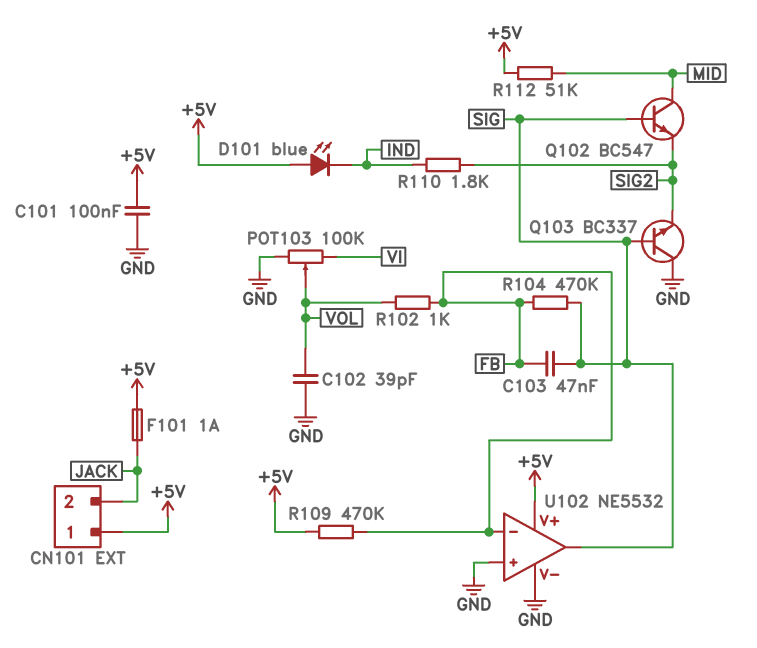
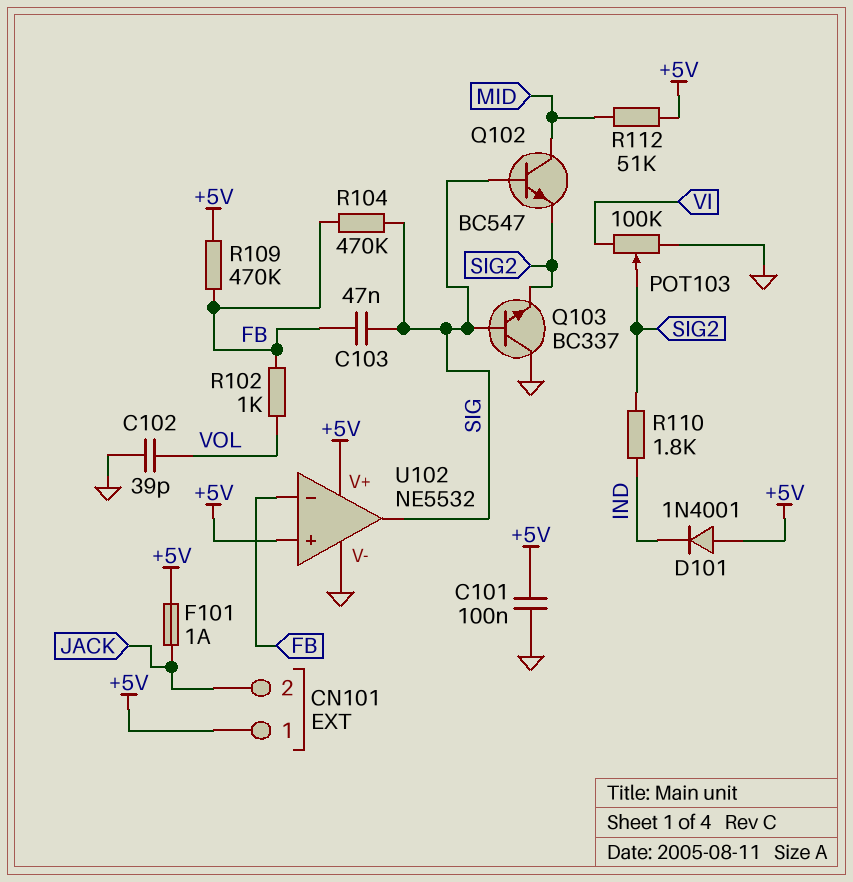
D101: LED blue (A +5V, K IND) -> diode 1N4001 (A +5V, K IND)
POT103: 100k (GND, VI, wiper VOL) -> 100k (GND, VI, wiper SIG2)
U102 pin in+: GND -> +5V

